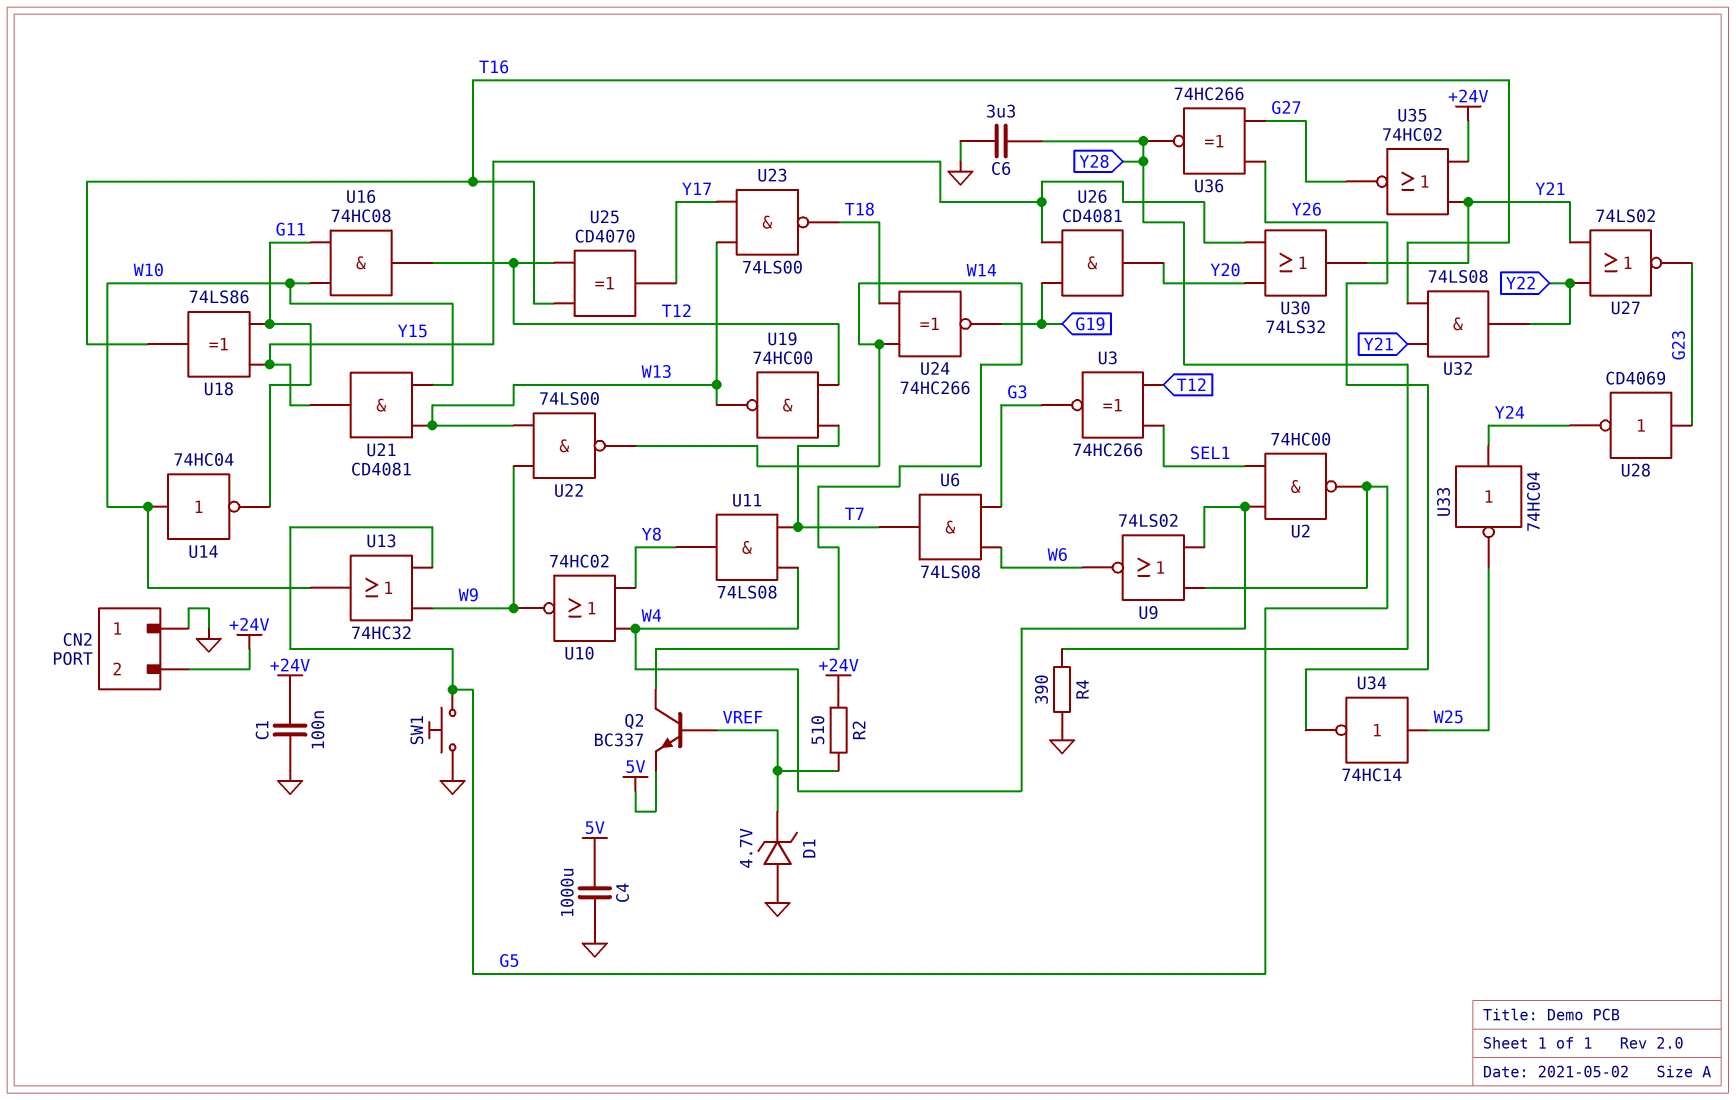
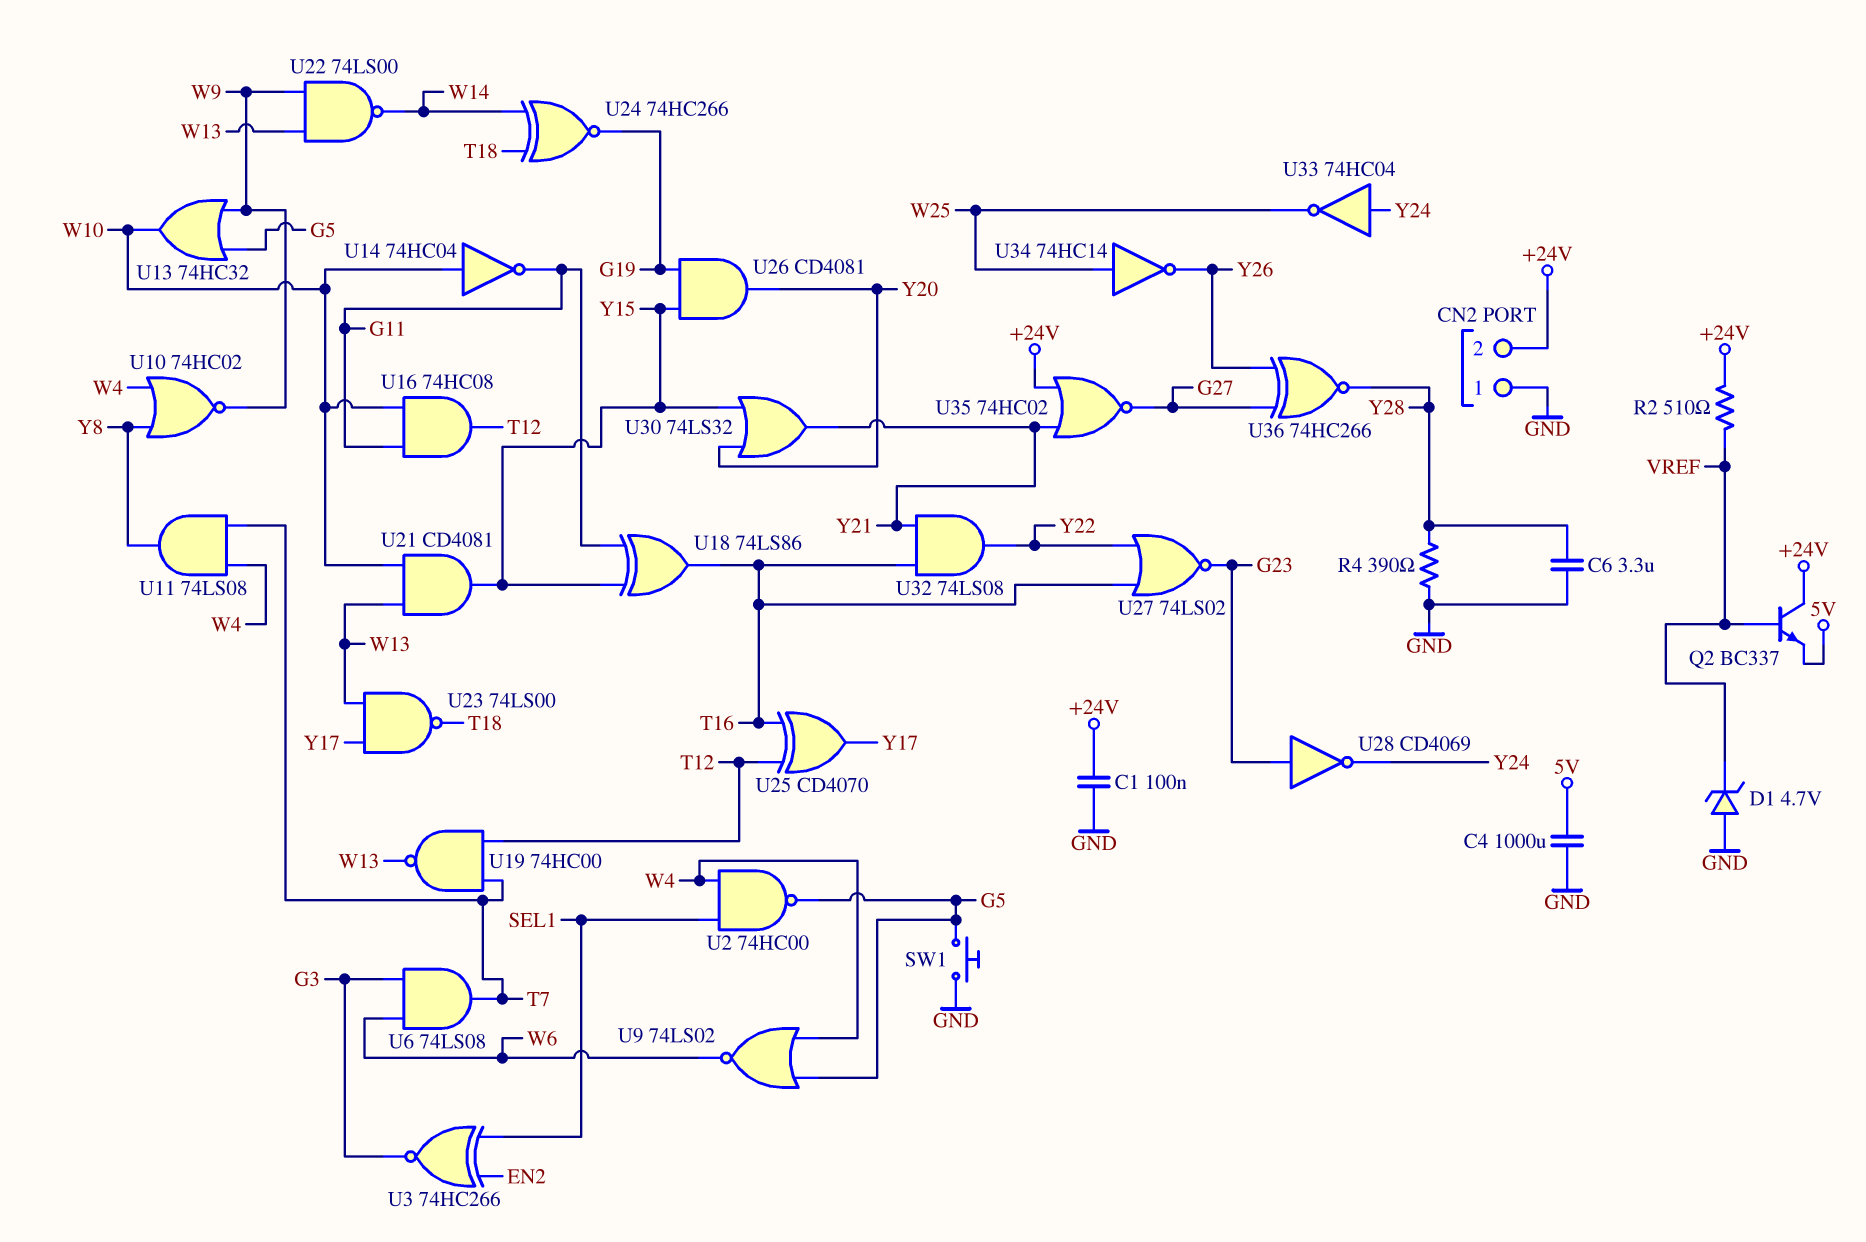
Q2: NPN BC337 (B VREF, C W14, E 5V) -> NPN BC337 (B VREF, C +24V, E 5V)
U3: XNOR 74HC266 (in SEL1, in T12, out G3) -> XNOR 74HC266 (in EN2, in SEL1, out G3)
U27: NOR 74LS02 (in Y21, in Y22, out G23) -> NOR 74LS02 (in T16, in Y22, out G23)

